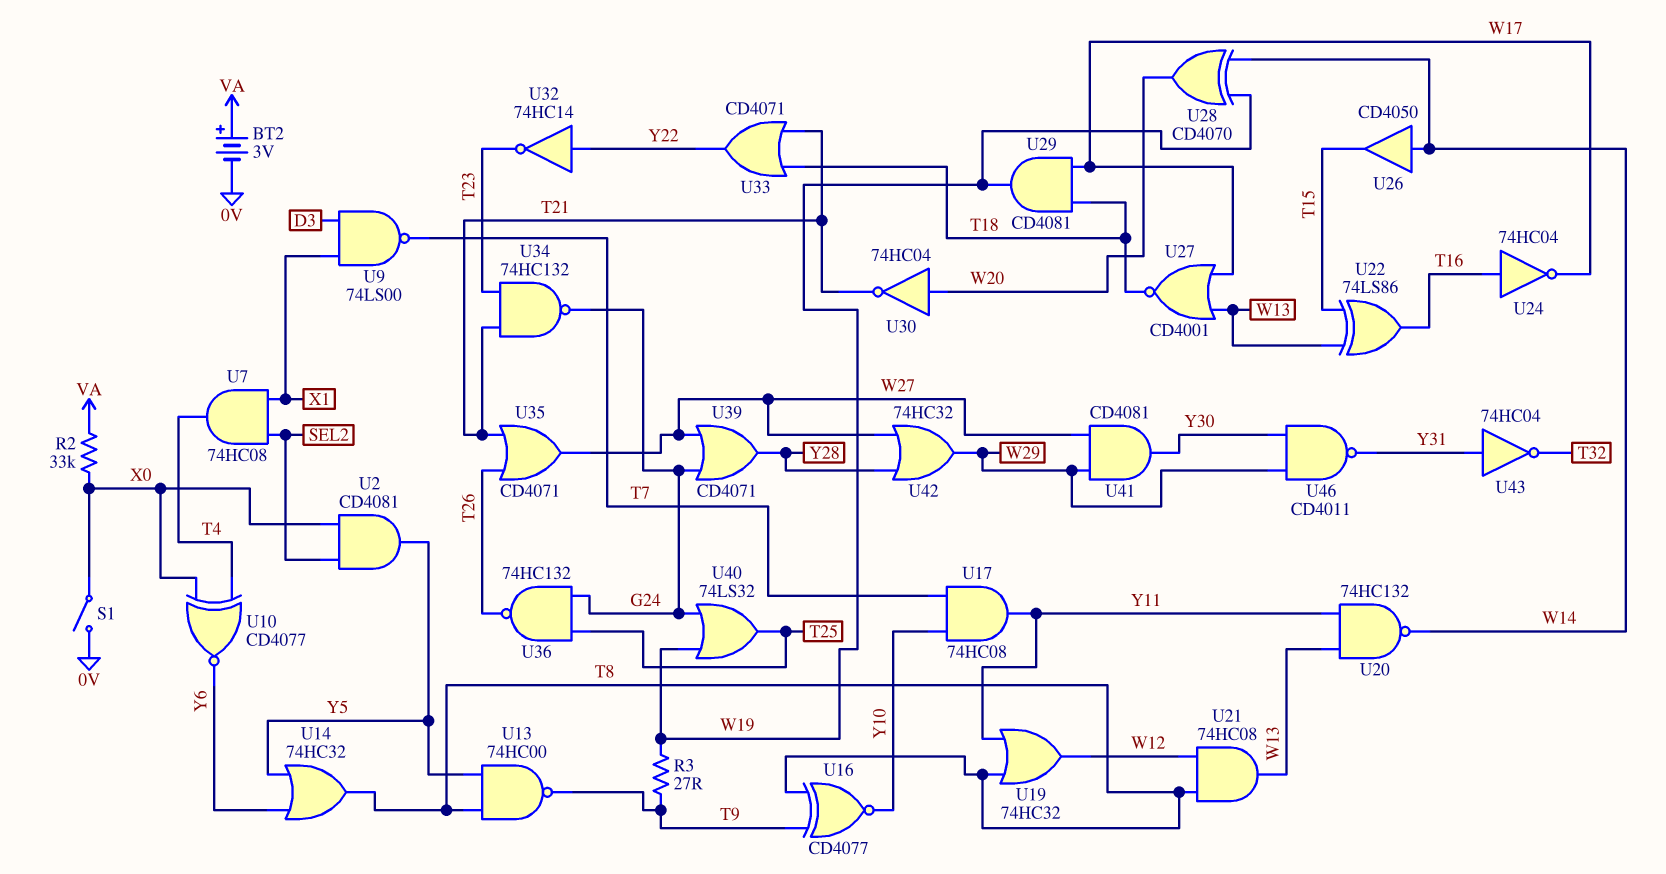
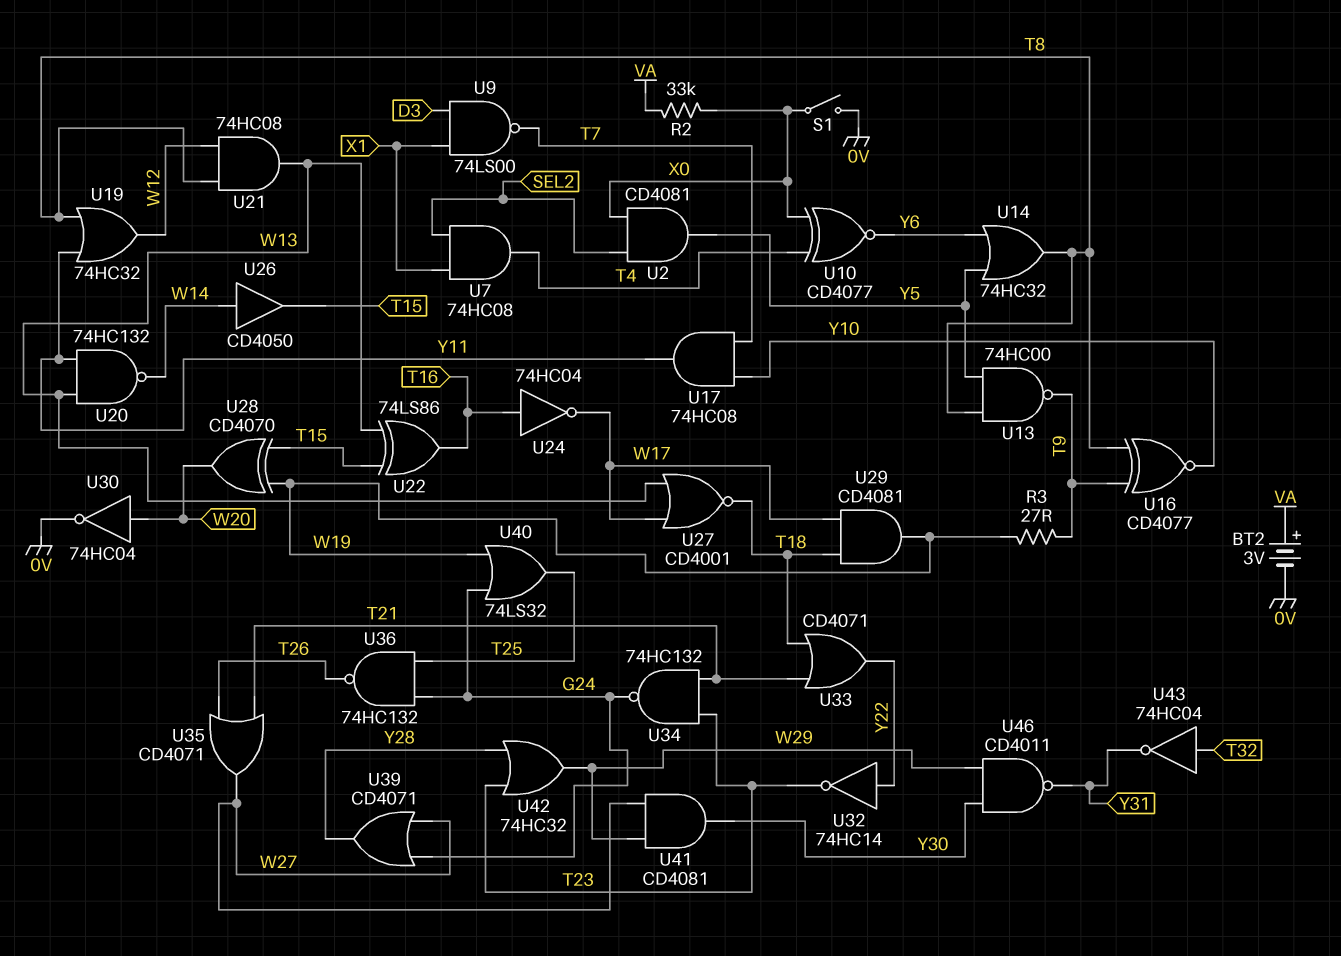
U28: XOR CD4070 (in W14, in W19, out W20) -> XOR CD4070 (in T15, in W19, out W20)
U30: NOT 74HC04 (in W20, out T21) -> NOT 74HC04 (in W20, out 0V)
U42: OR 74HC32 (in W27, in Y28, out W29) -> OR 74HC32 (in T23, in Y28, out W29)
U43: NOT 74HC04 (in Y31, out T32) -> NOT 74HC04 (in T32, out Y31)

